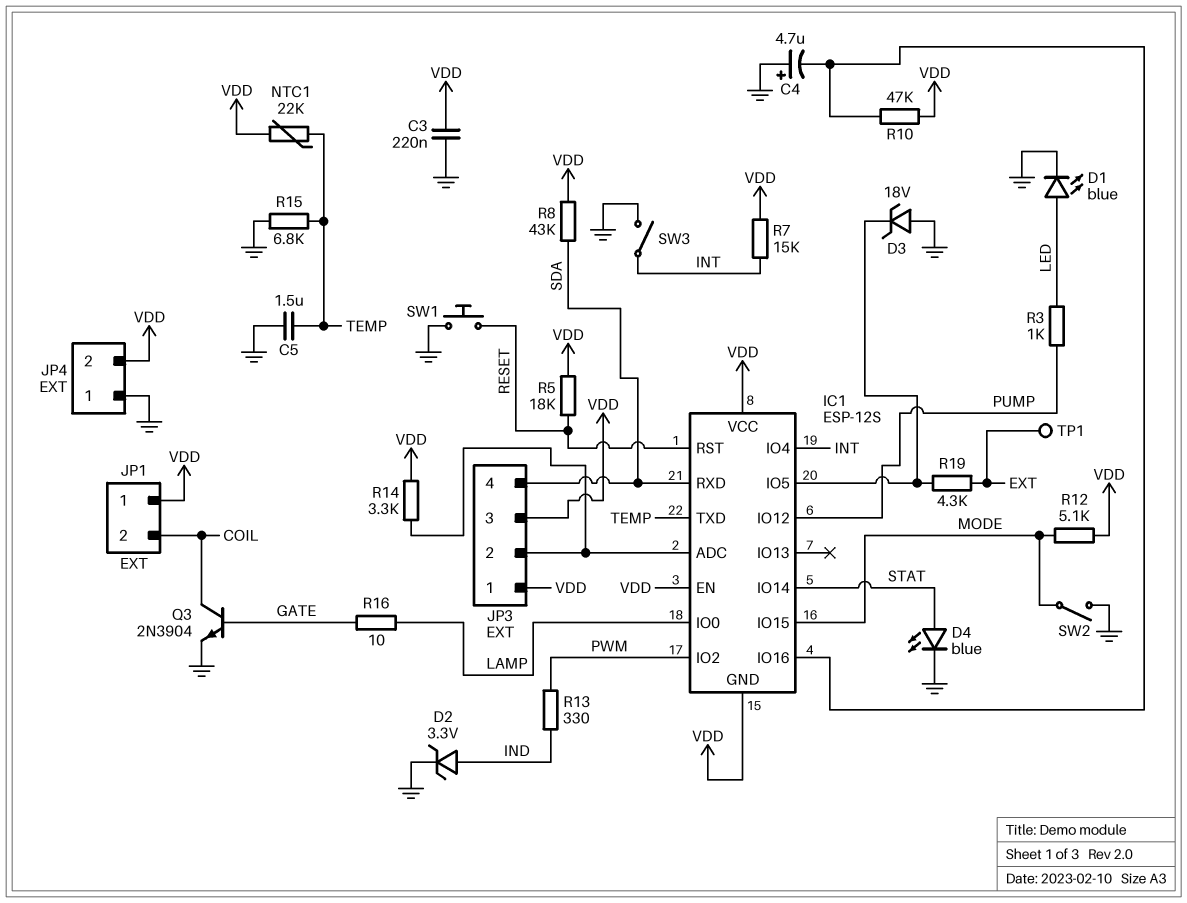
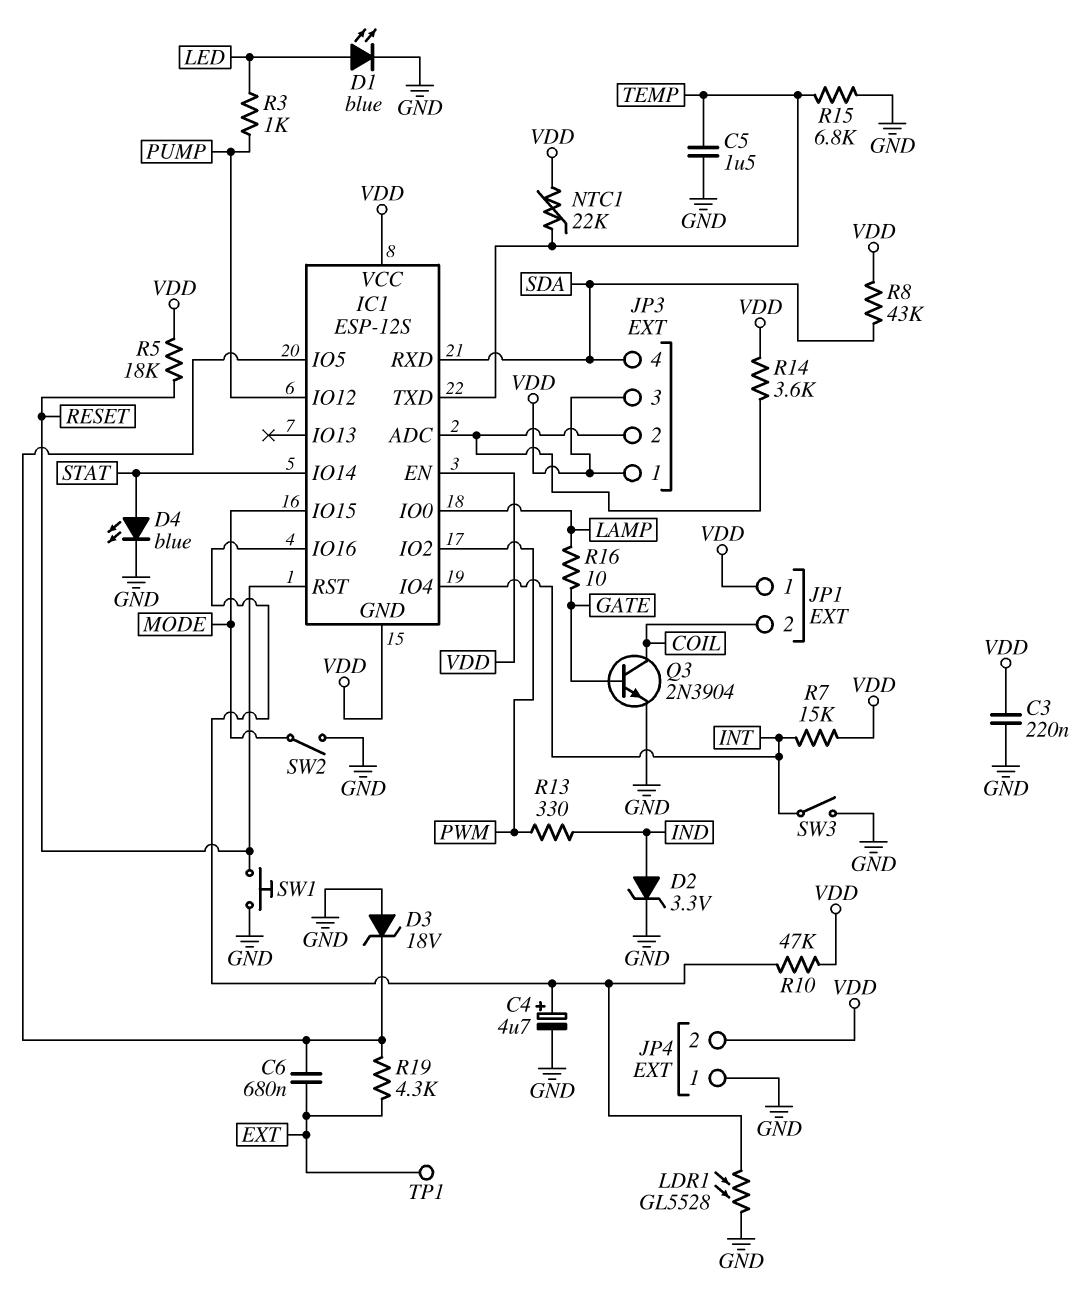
C4: 4.7uF (plus GND, minus IC1/IO16) -> 4.7uF (plus IC1/IO16, minus GND)
C6: none -> 680nF (EXT, IC1/IO5)
LDR1: none -> GL5528 (GND, IC1/IO16)
R12: 5.1k (MODE, VDD) -> none
R14: 3.3k (IC1/ADC, VDD) -> 3.6k (IC1/ADC, VDD)

